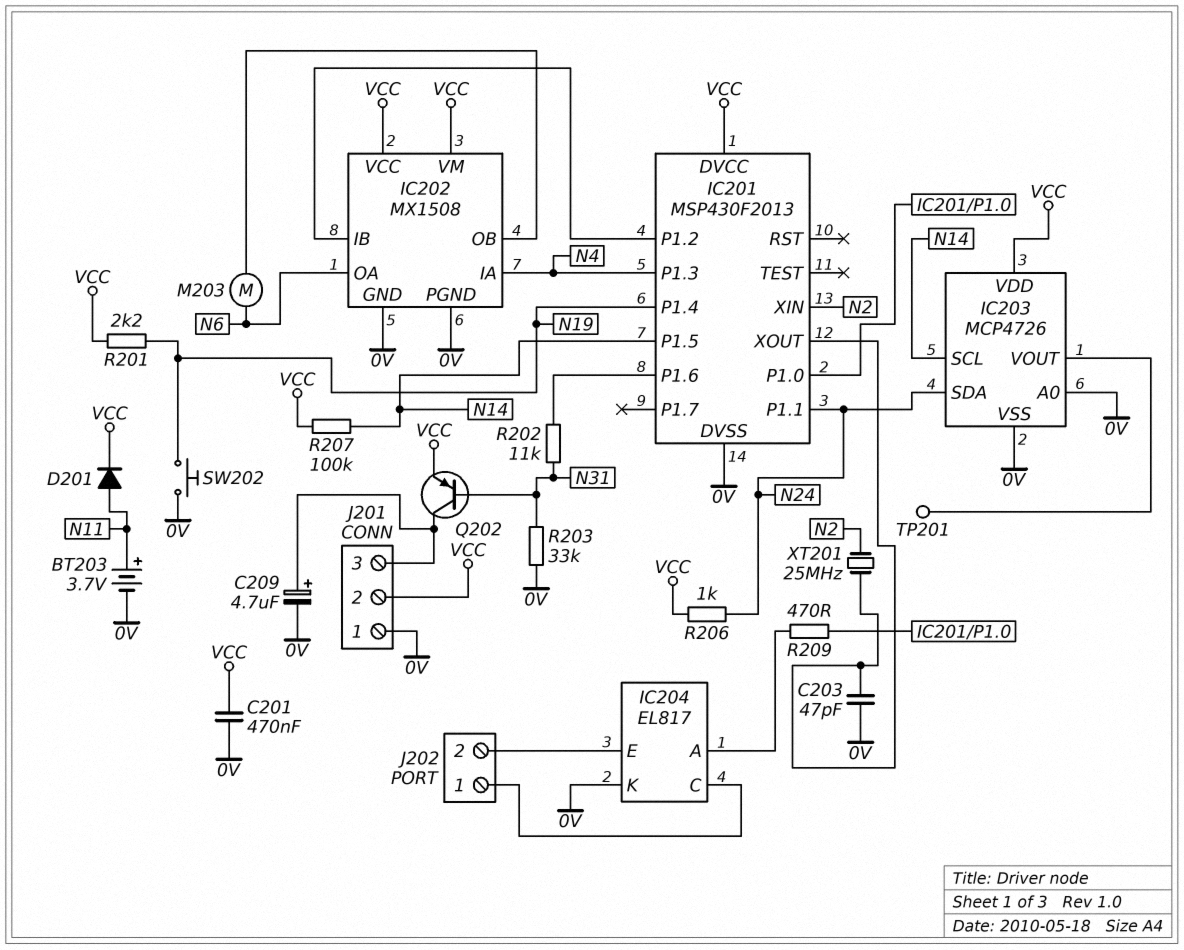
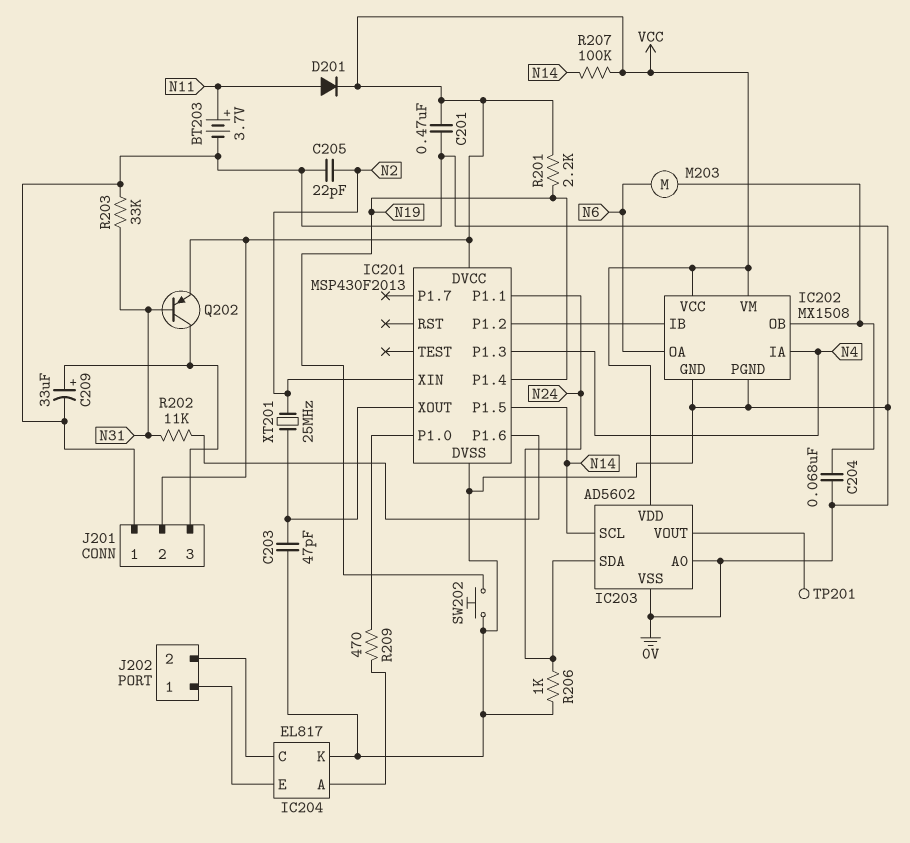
C204: none -> 68nF (0V, IC202/OB)
C205: none -> 22pF (0V, N2)
C209: 4.7uF (plus J201/3, minus 0V) -> 33uF (plus J201/3, minus 0V)
IC203: MCP4726 -> AD5602
J202 pin 1: IC204/C -> IC204/E
J202 pin 2: IC204/E -> IC204/C
R206: 1k (N24, VCC) -> 1k (0V, N24)

